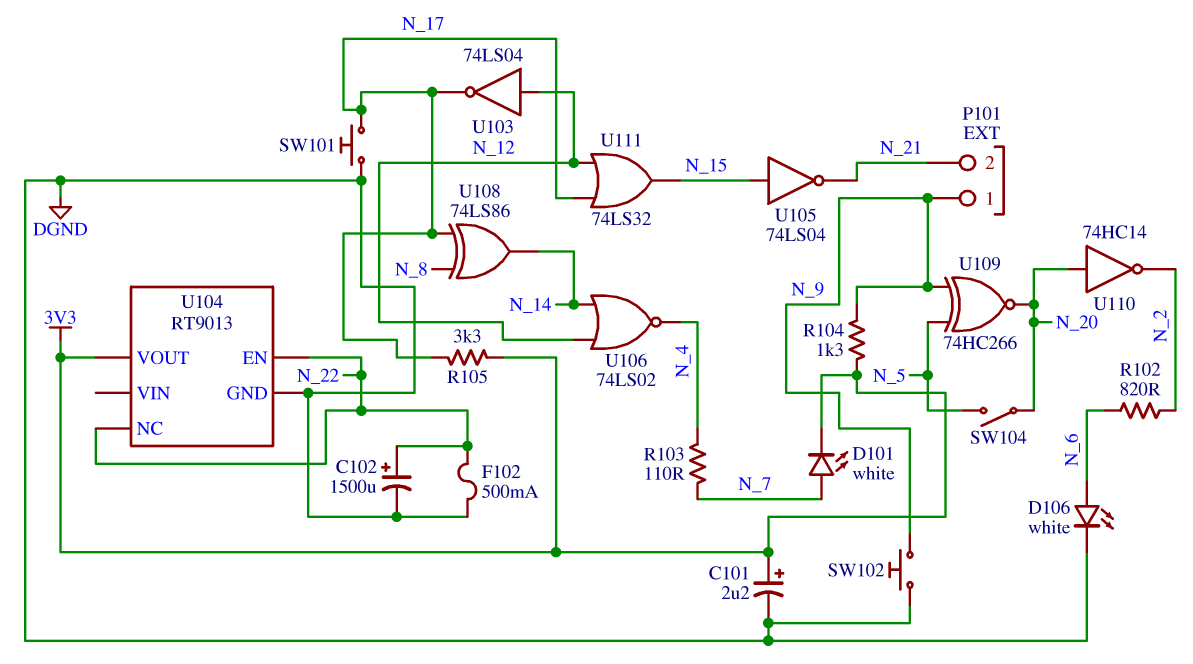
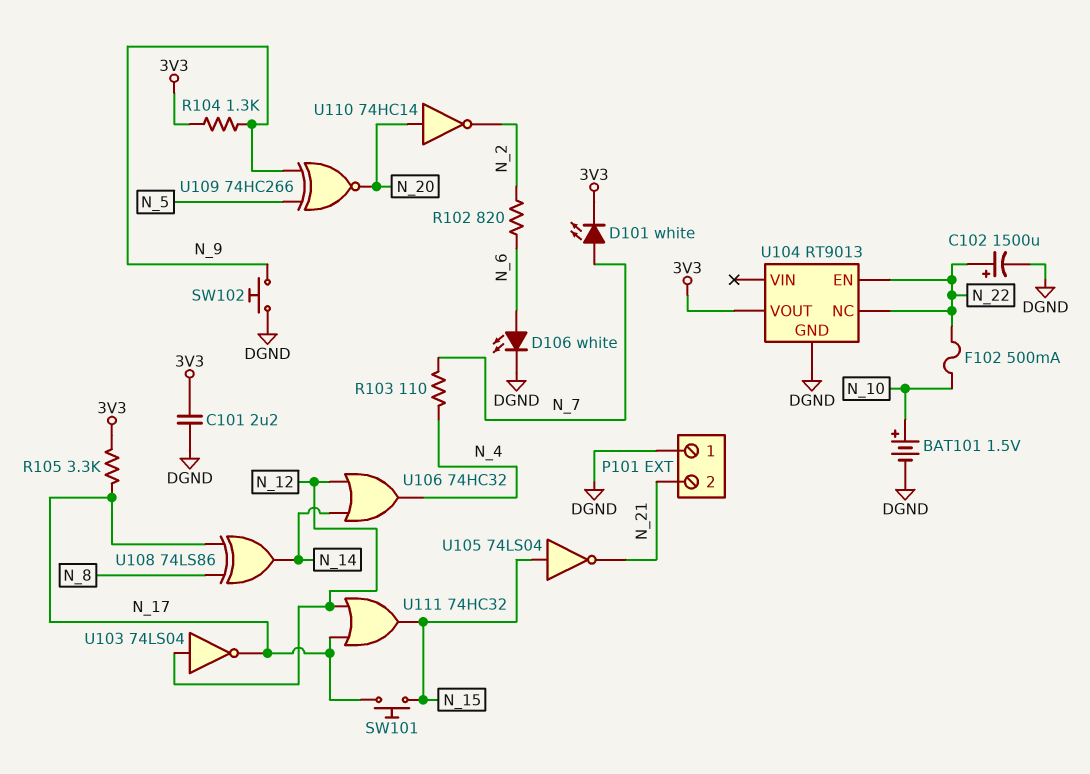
BAT101: none -> 1.5V (plus N_10, minus DGND)
C101: 2.2uF (plus 3V3, minus DGND) -> 2.2uF (3V3, DGND)
F102: 500mA (DGND, N_22) -> 500mA (N_10, N_22)
P101 pin 1: N_9 -> DGND
SW101: button (DGND, N_17) -> button (N_15, N_17)
SW104: switch (N_5, N_20) -> none
U106: NOR 74LS02 (in N_12, in N_14, out N_4) -> OR 74HC32 (in N_12, in N_14, out N_4)
U111: OR 74LS32 (in N_12, in N_17, out N_15) -> OR 74HC32 (in N_12, in N_17, out N_15)

